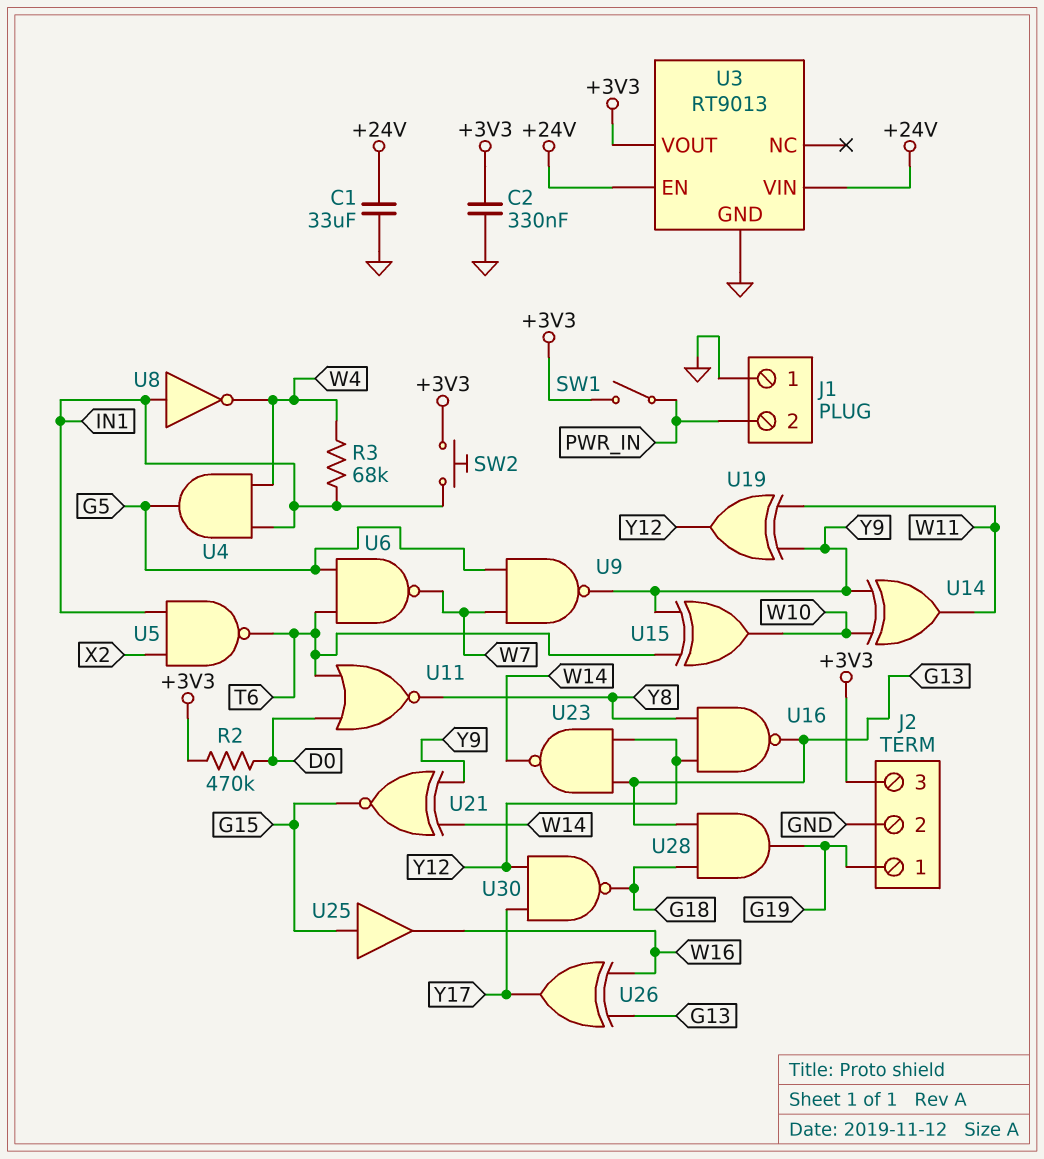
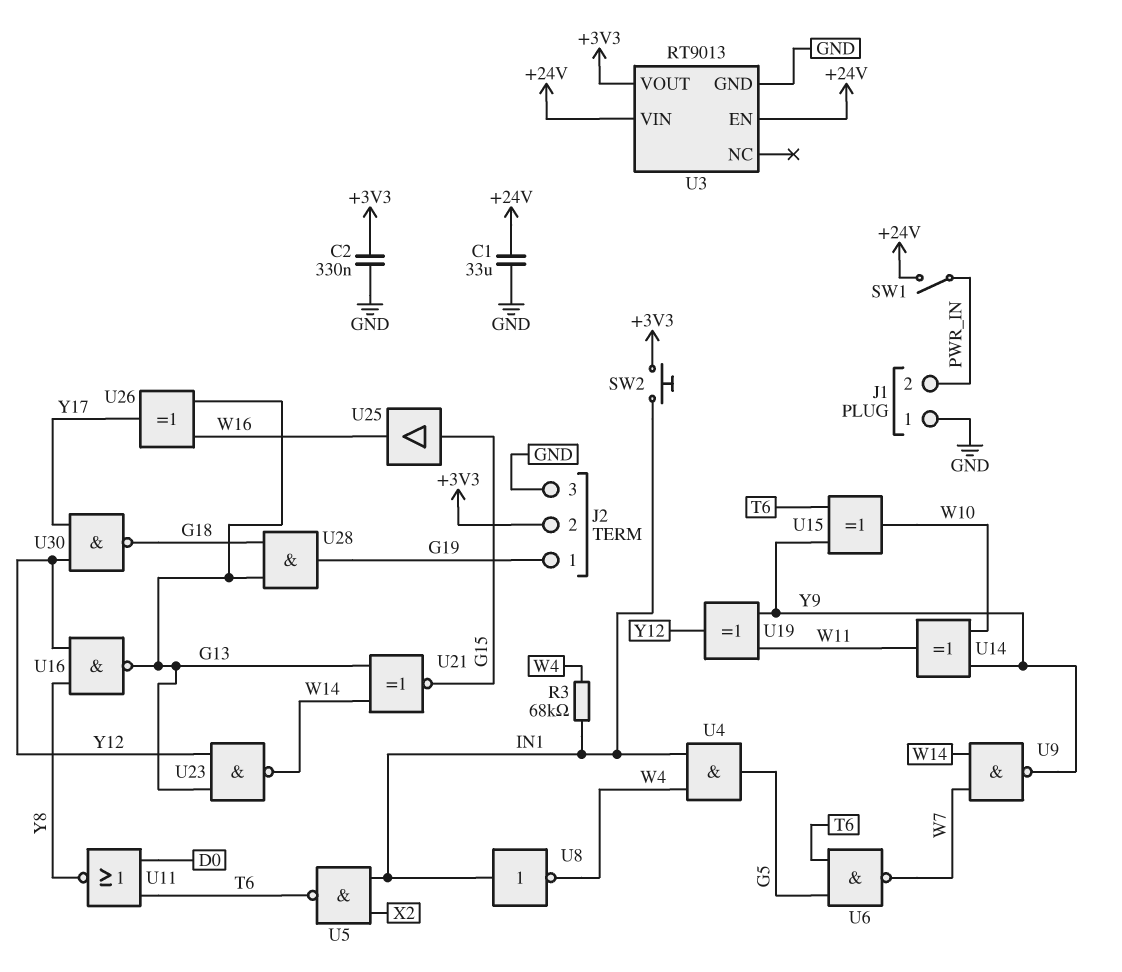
J2 pin 2: GND -> +3V3
J2 pin 3: +3V3 -> GND
R2: 470k (+3V3, D0) -> none
SW1: switch (+3V3, PWR_IN) -> switch (+24V, PWR_IN)
U9: NAND (in G5, in W7, out Y9) -> NAND (in W7, in W14, out Y9)
U21: XNOR (in W14, in Y9, out G15) -> XNOR (in G13, in W14, out G15)

